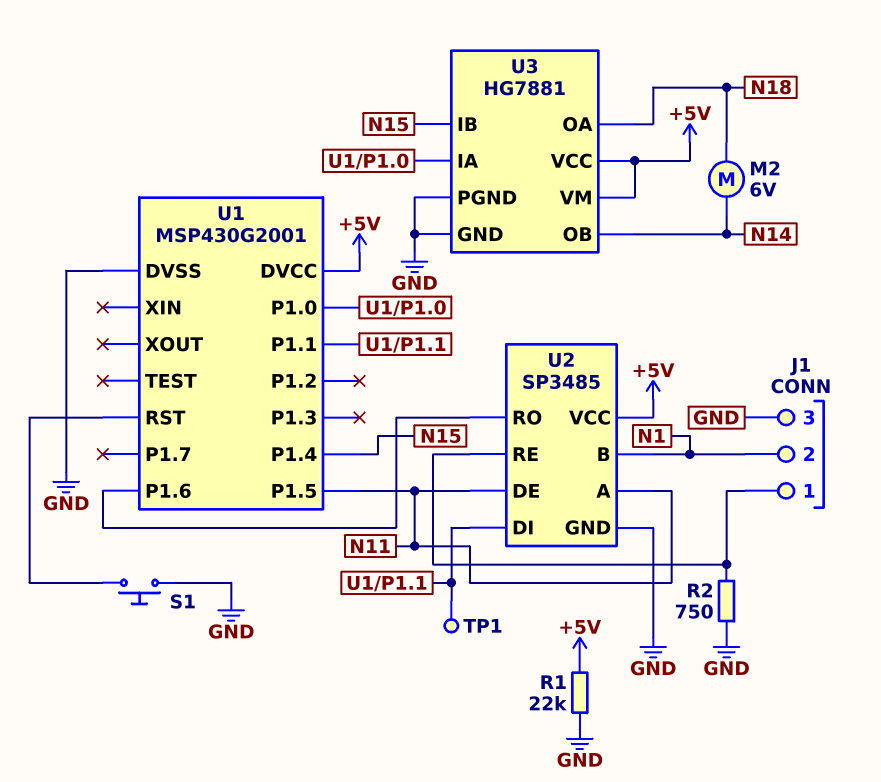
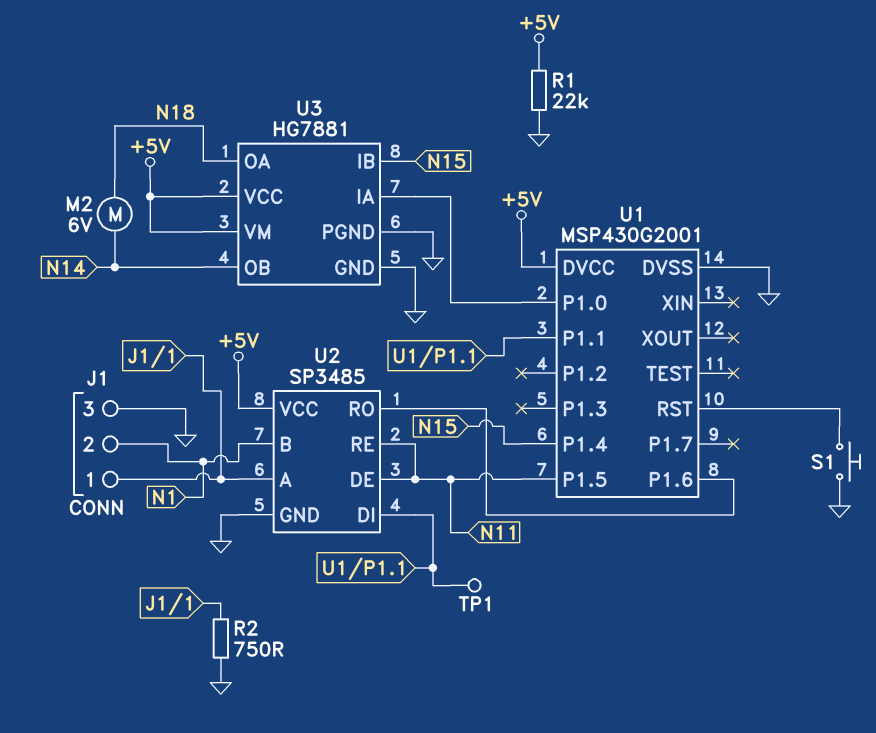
U2 pin A: N11 -> J1/1
U2 pin RE: J1/1 -> N11

